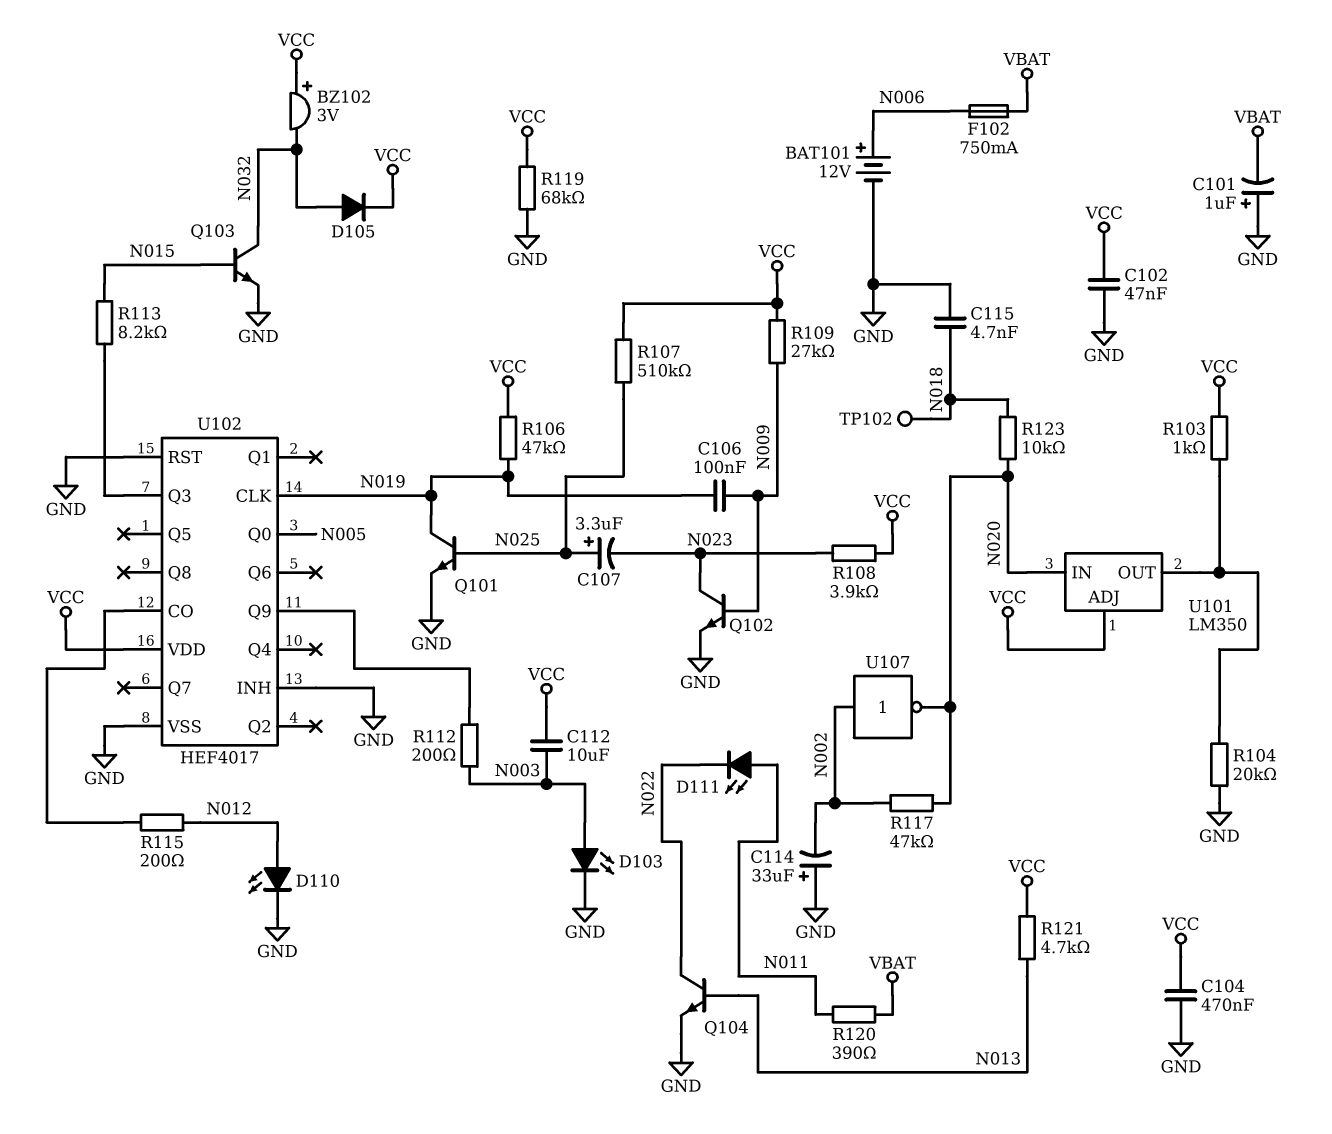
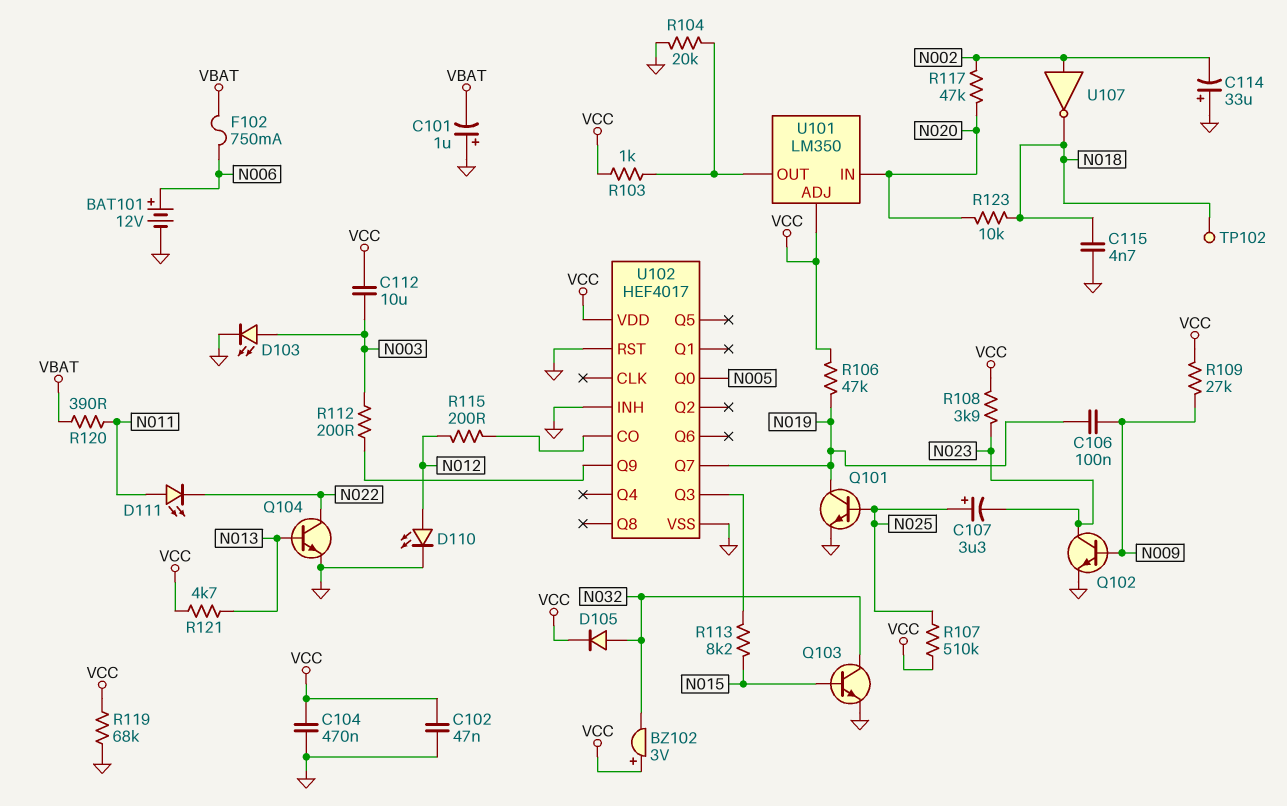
U102 pin CLK: N019 -> none
U102 pin Q7: none -> N019
U107: NOT (in N002, out N020) -> NOT (in N002, out N018)

